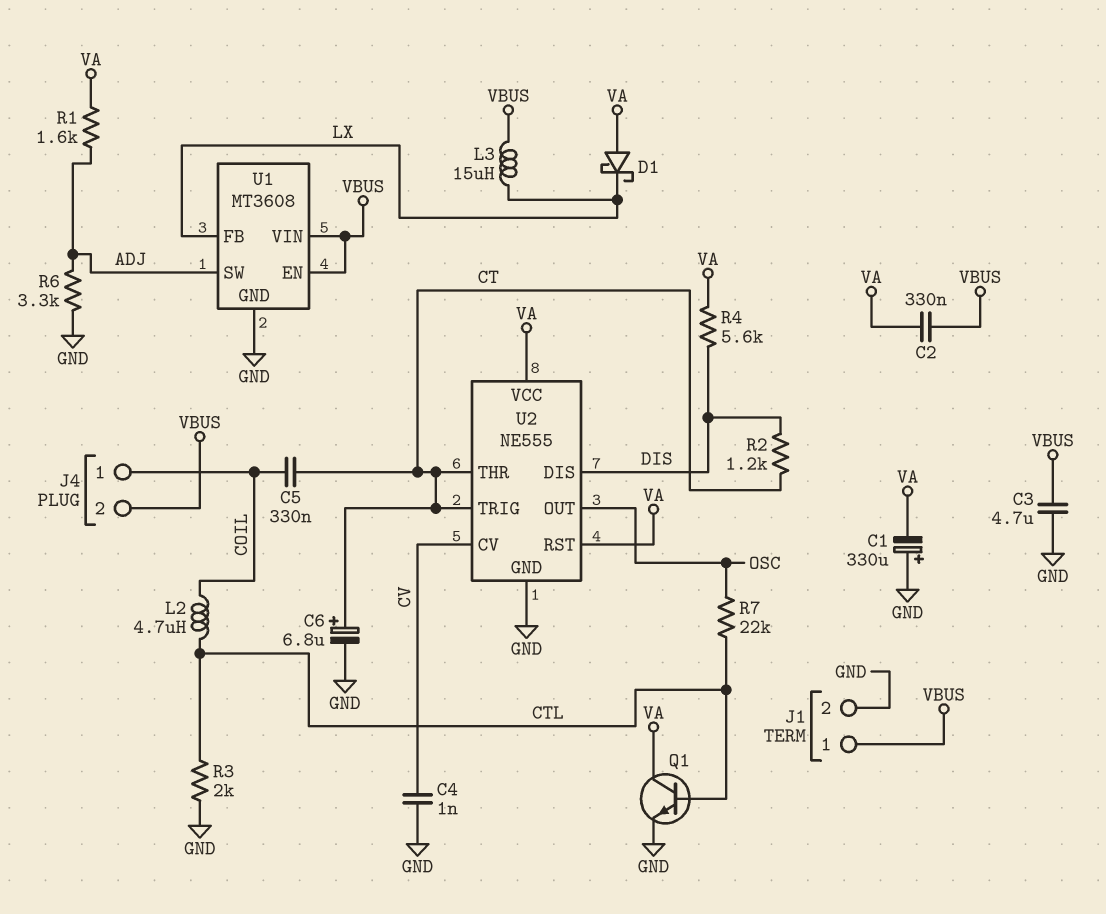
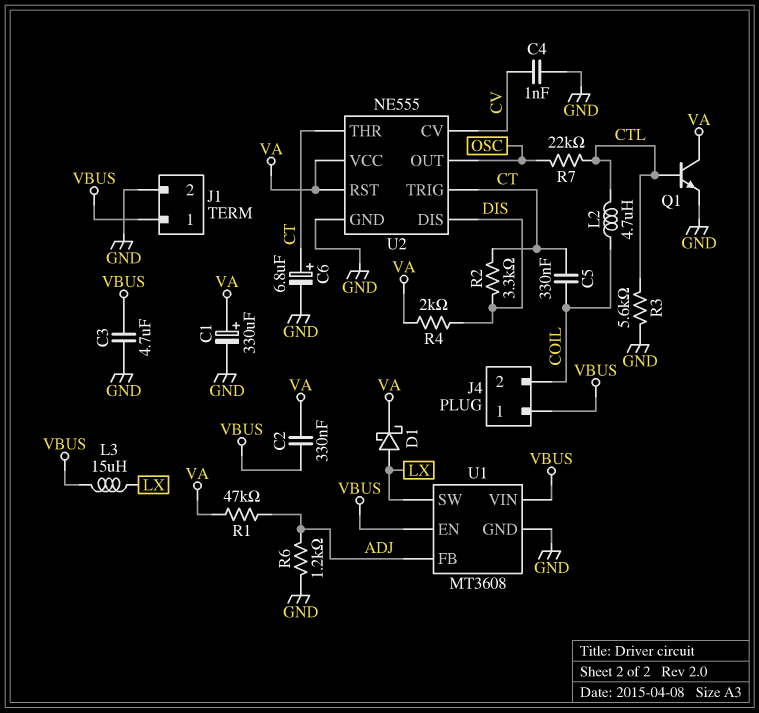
C1: 330uF (plus GND, minus VA) -> 330uF (plus VA, minus GND)
D1: schottky (A VA, K LX) -> schottky (A LX, K VA)
J4 pin 1: COIL -> VBUS
J4 pin 2: VBUS -> COIL
R1: 1.6k (ADJ, VA) -> 47k (ADJ, VA)
R2: 1.2k (CT, DIS) -> 3.3k (CT, DIS)
R3: 2k (CTL, GND) -> 5.6k (CTL, GND)
R4: 5.6k (DIS, VA) -> 2k (DIS, VA)
R6: 3.3k (ADJ, GND) -> 1.2k (ADJ, GND)
U1 pin FB: LX -> ADJ
U1 pin SW: ADJ -> LX

